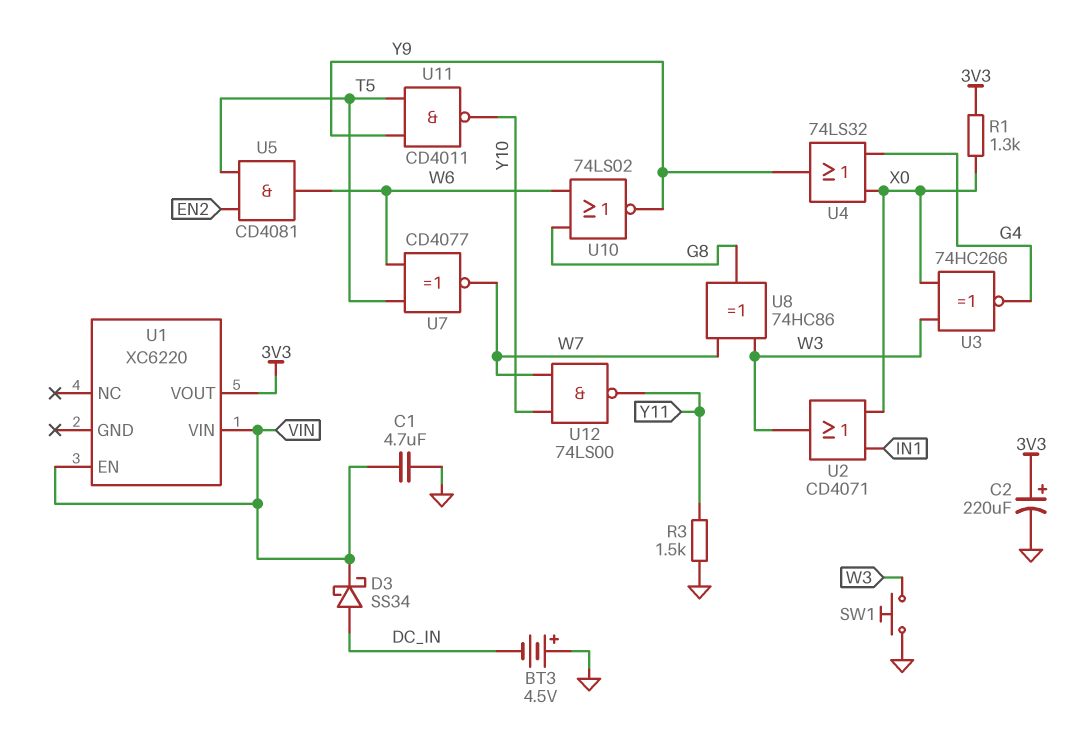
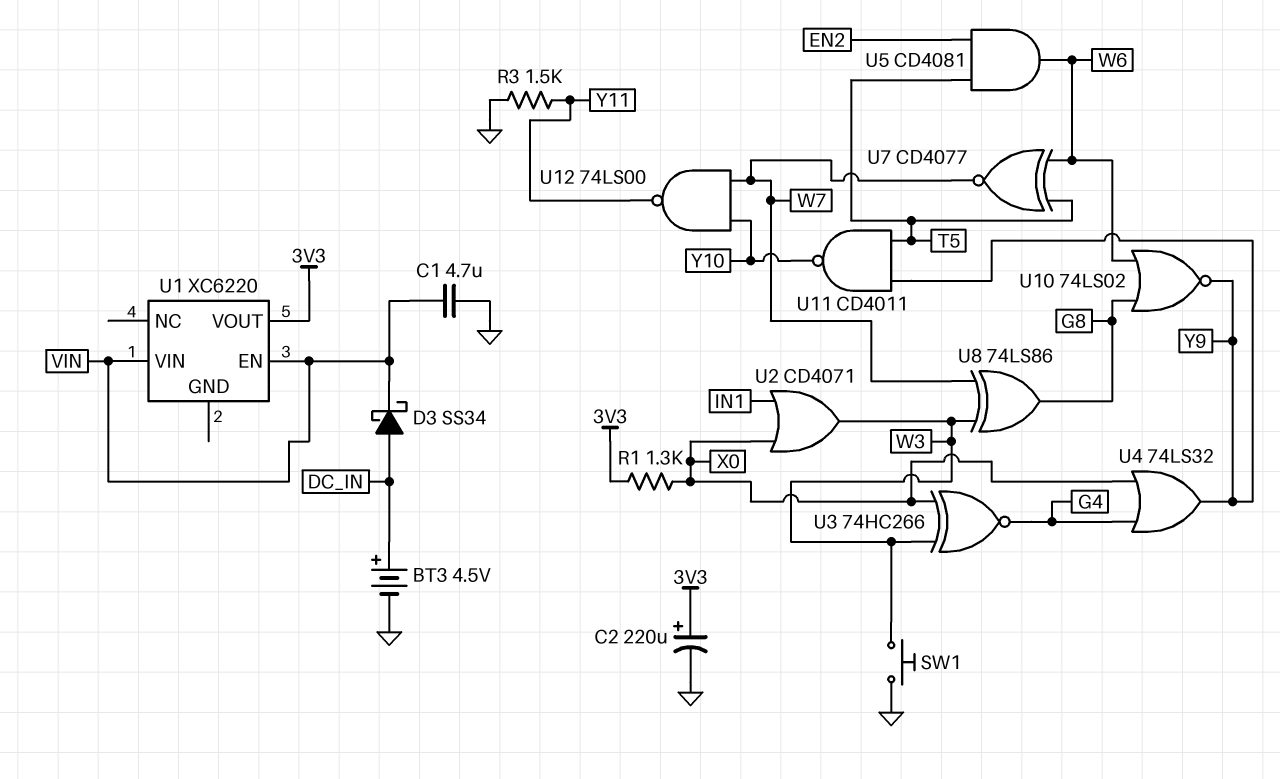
BT3: 4.5V (plus GND, minus DC_IN) -> 4.5V (plus DC_IN, minus GND)
U8: XOR 74HC86 (in W3, in W7, out G8) -> XOR 74LS86 (in W3, in W7, out G8)

